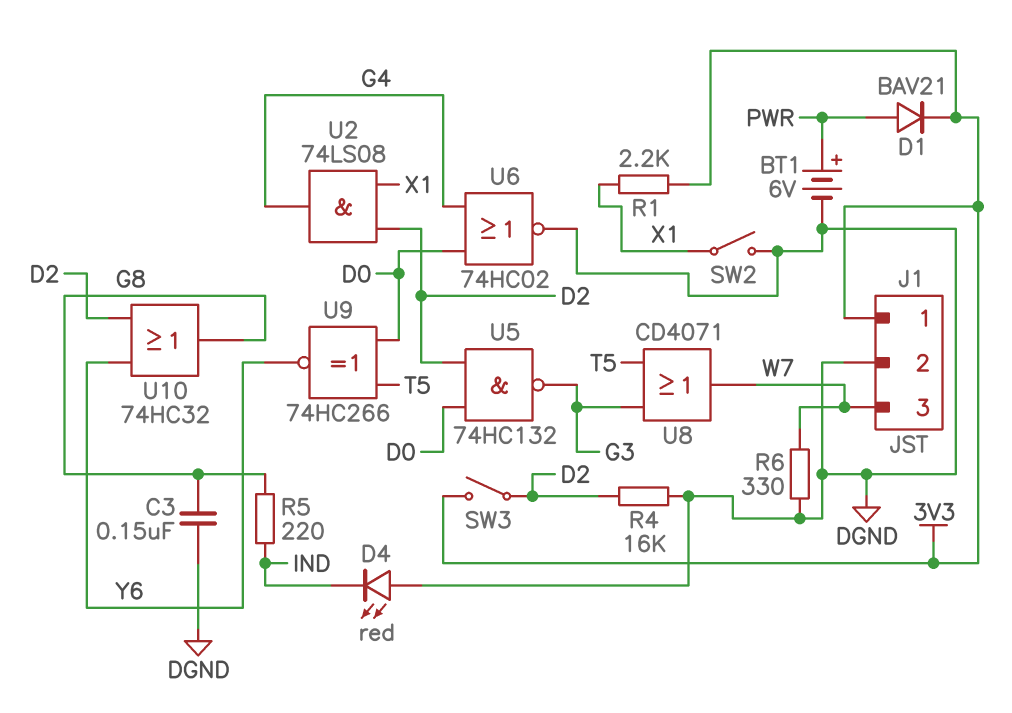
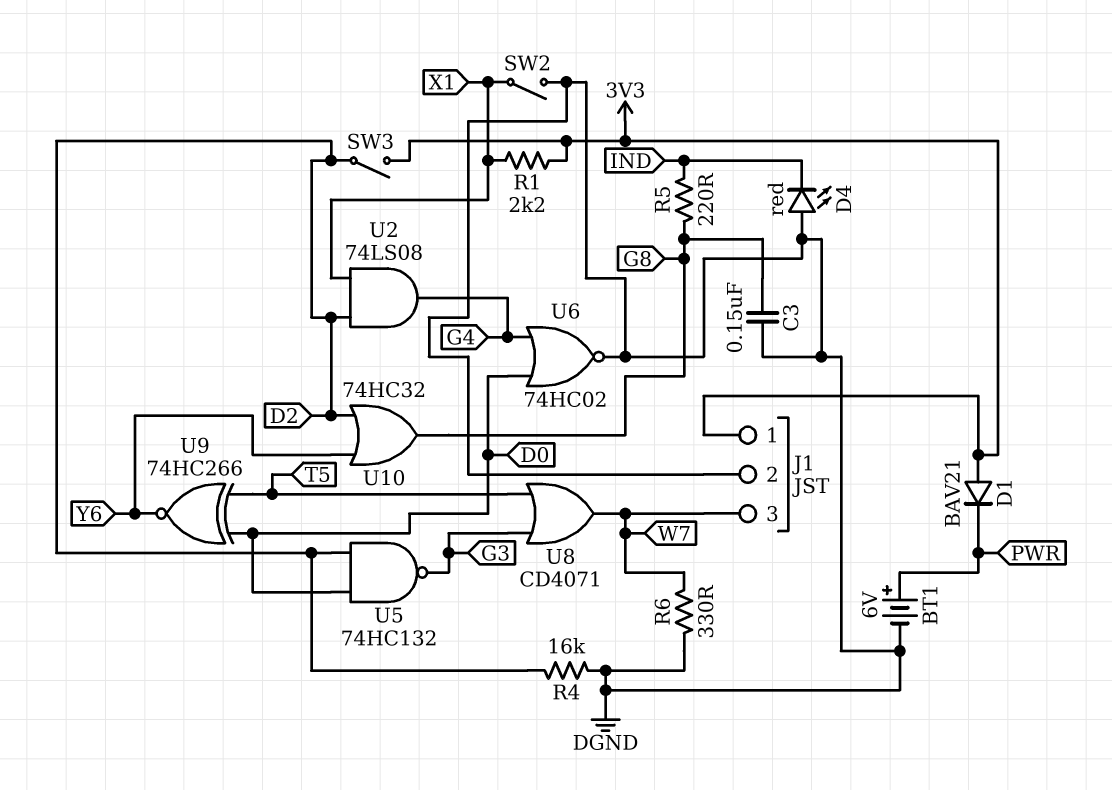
D1: diode BAV21 (A PWR, K 3V3) -> diode BAV21 (A 3V3, K PWR)

